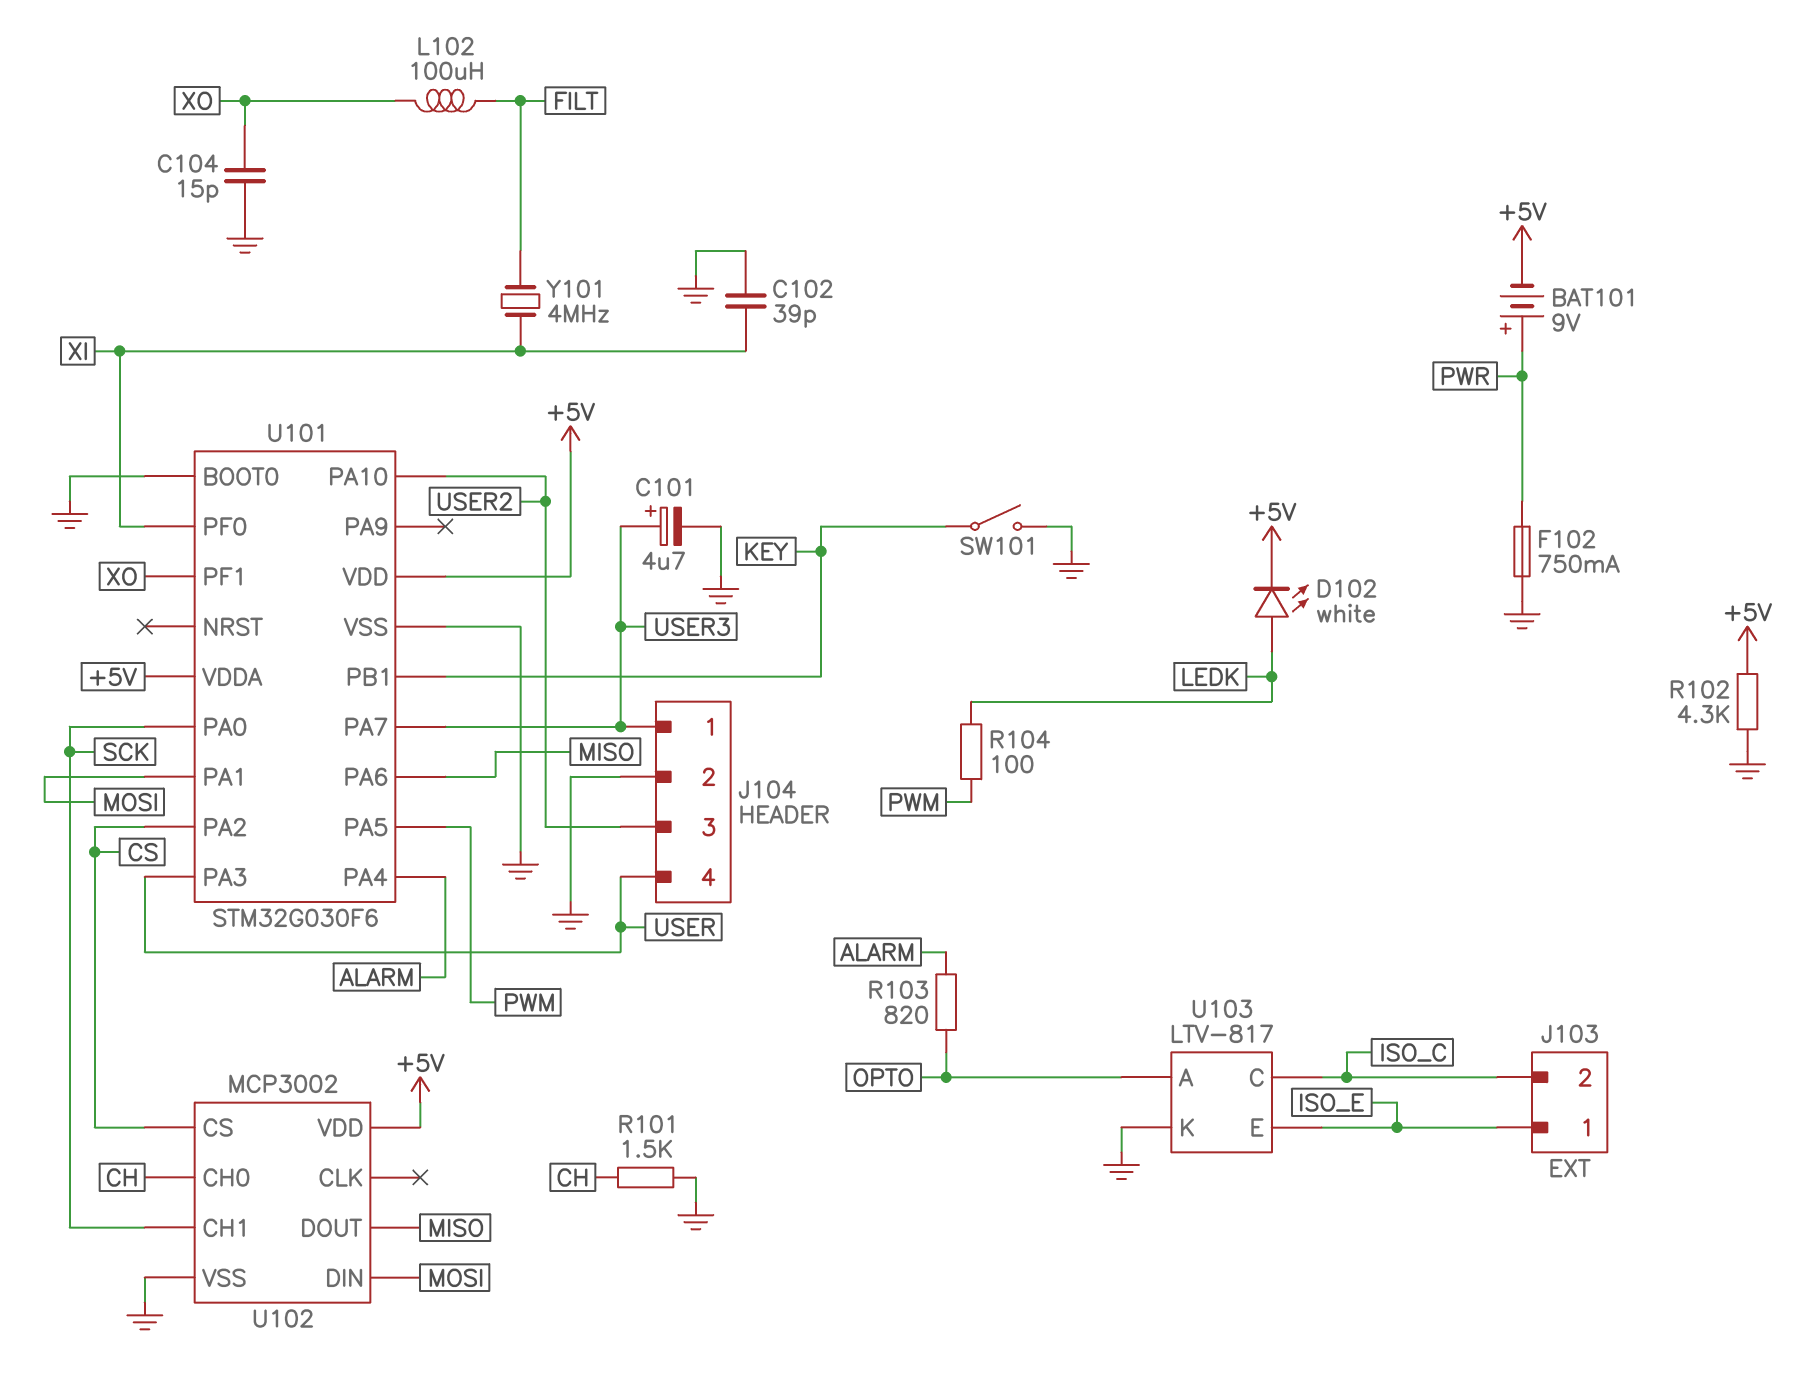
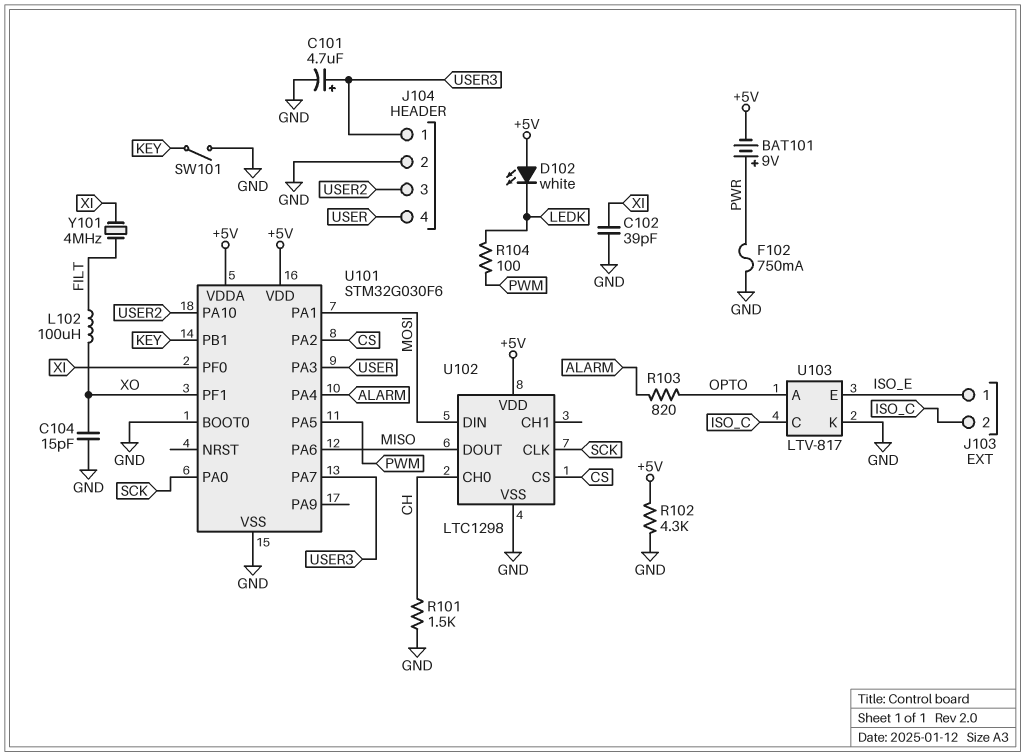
D102: LED white (A LEDK, K +5V) -> LED white (A +5V, K LEDK)
U102: MCP3002 -> LTC1298
U102 pin CH1: SCK -> none
U102 pin CLK: none -> SCK

